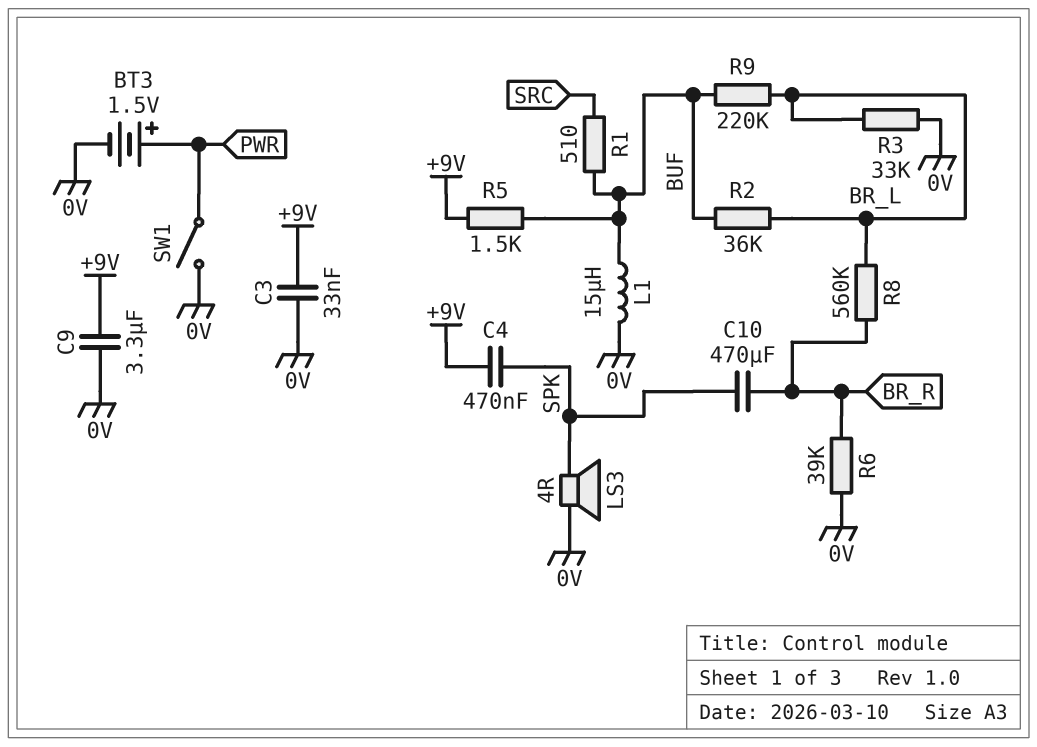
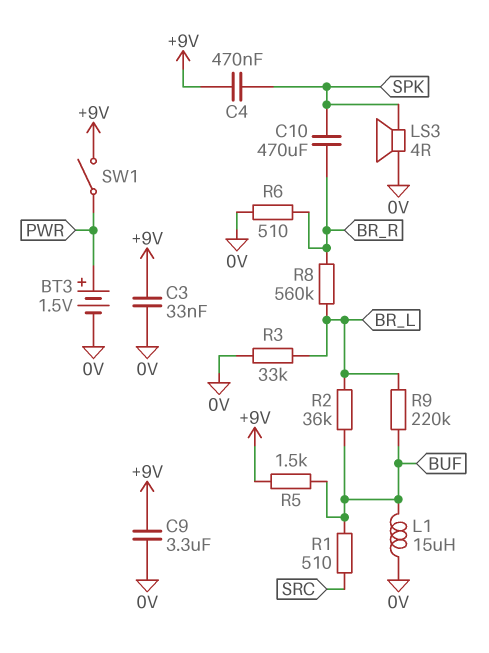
R6: 39k (0V, BR_R) -> 510 (0V, BR_R)
SW1: switch (0V, PWR) -> switch (+9V, PWR)

